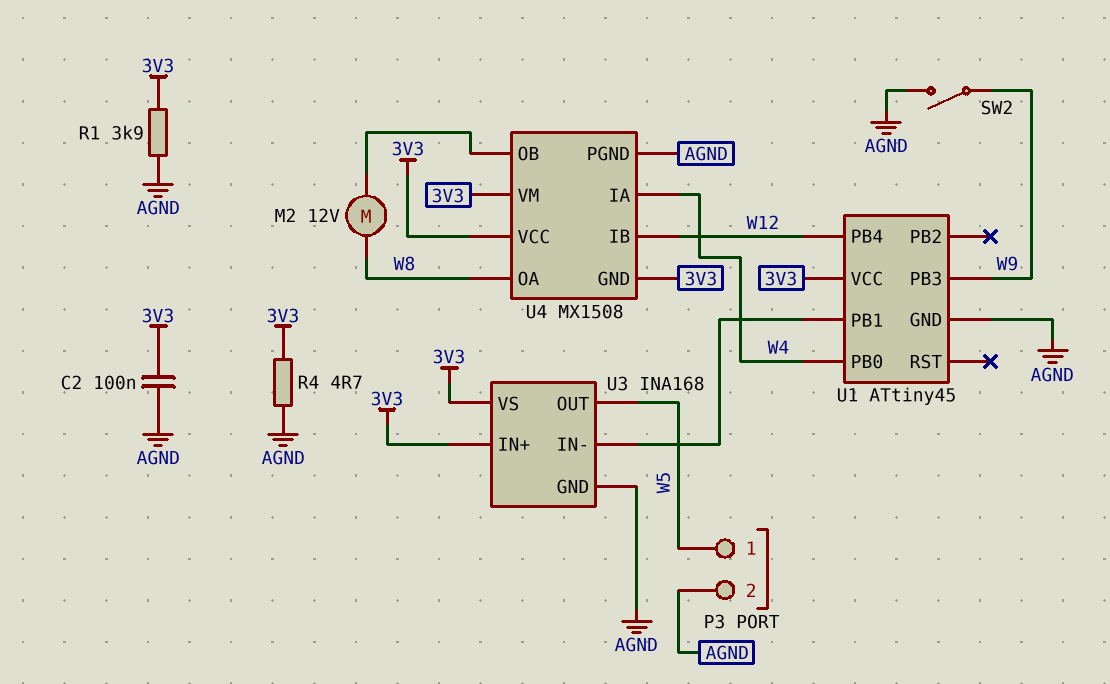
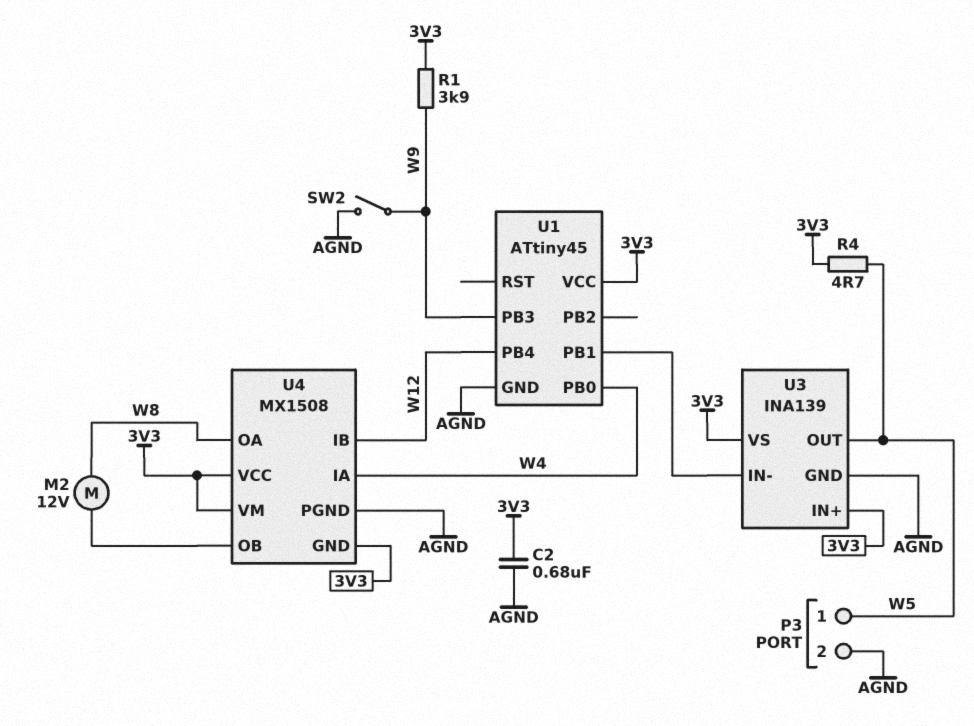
C2: 100nF (3V3, AGND) -> 680nF (3V3, AGND)
R1: 3.9k (3V3, AGND) -> 3.9k (3V3, W9)
R4: 4.7 (3V3, AGND) -> 4.7 (3V3, W5)
U3: INA168 -> INA139

